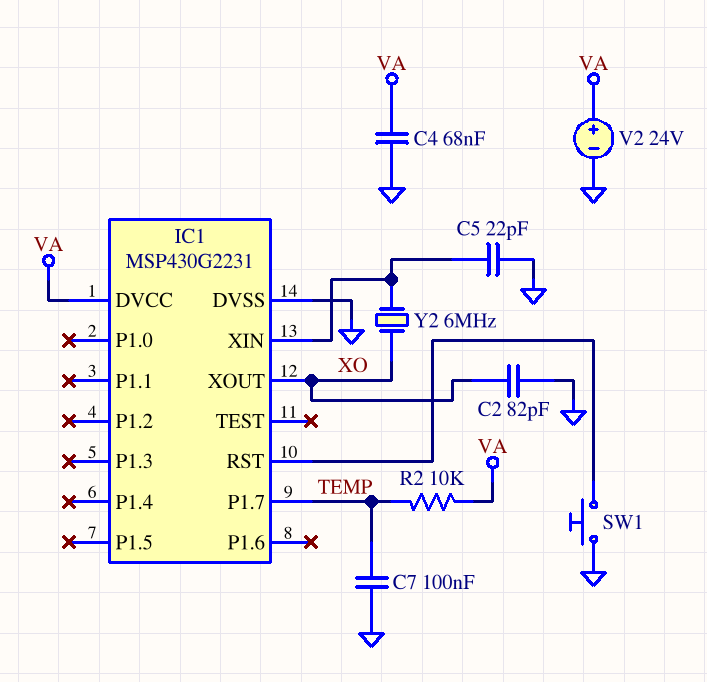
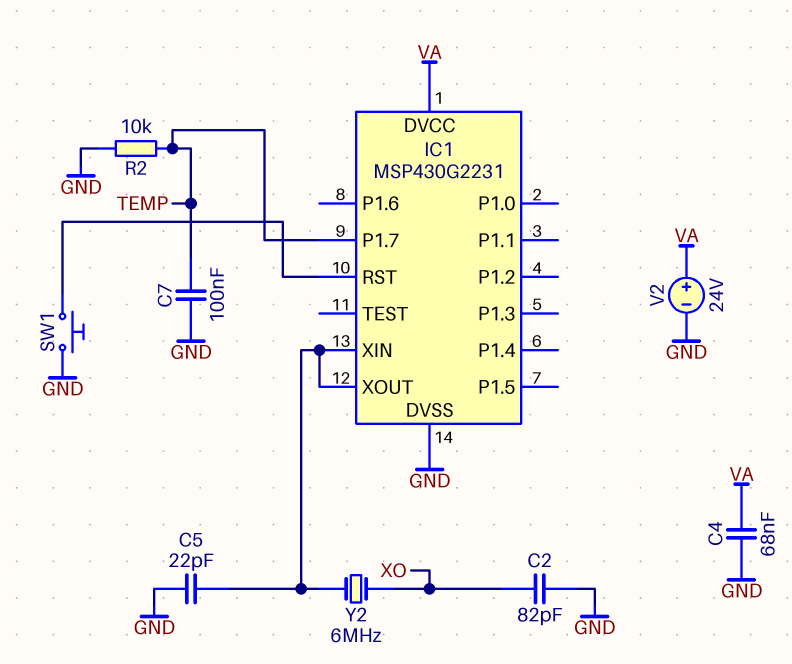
IC1 pin XOUT: XO -> IC1/XIN
R2: 10k (TEMP, VA) -> 10k (GND, TEMP)

